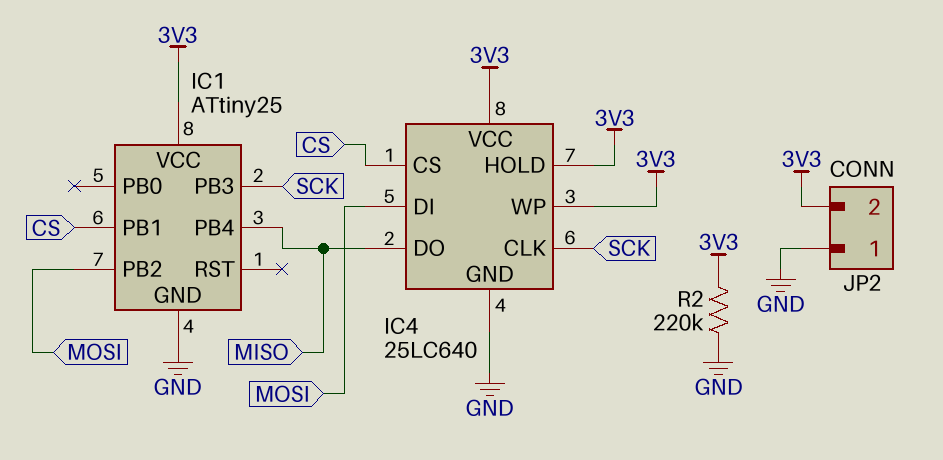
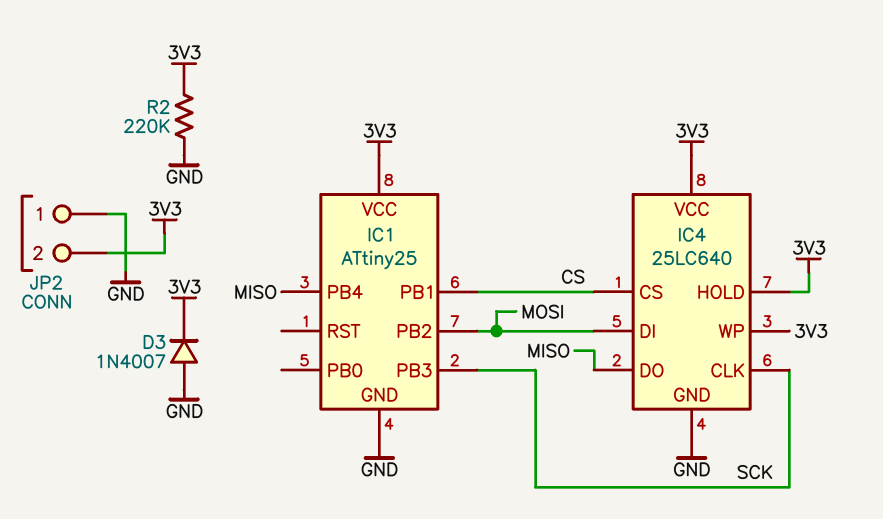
D3: none -> diode 1N4007 (A GND, K 3V3)

